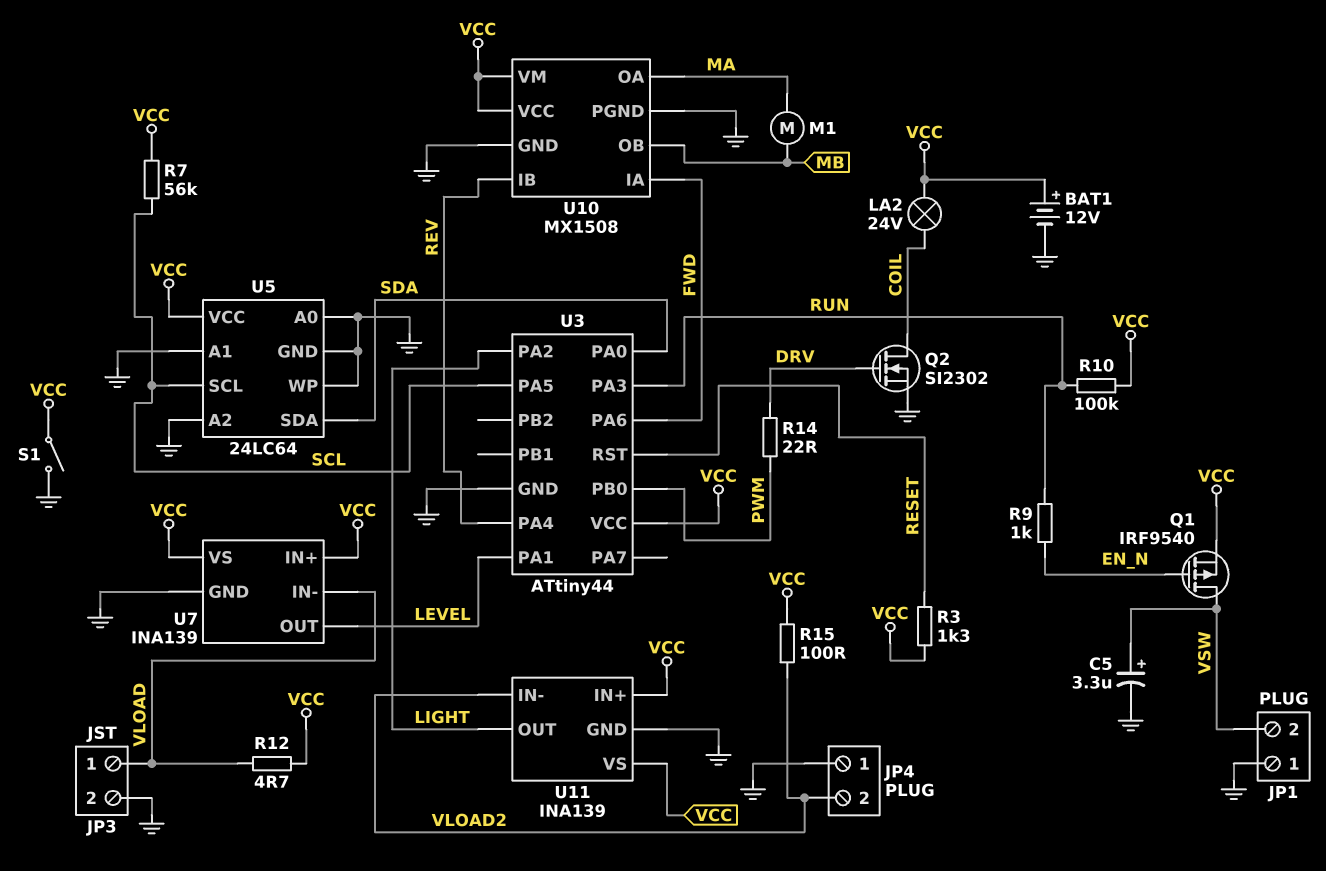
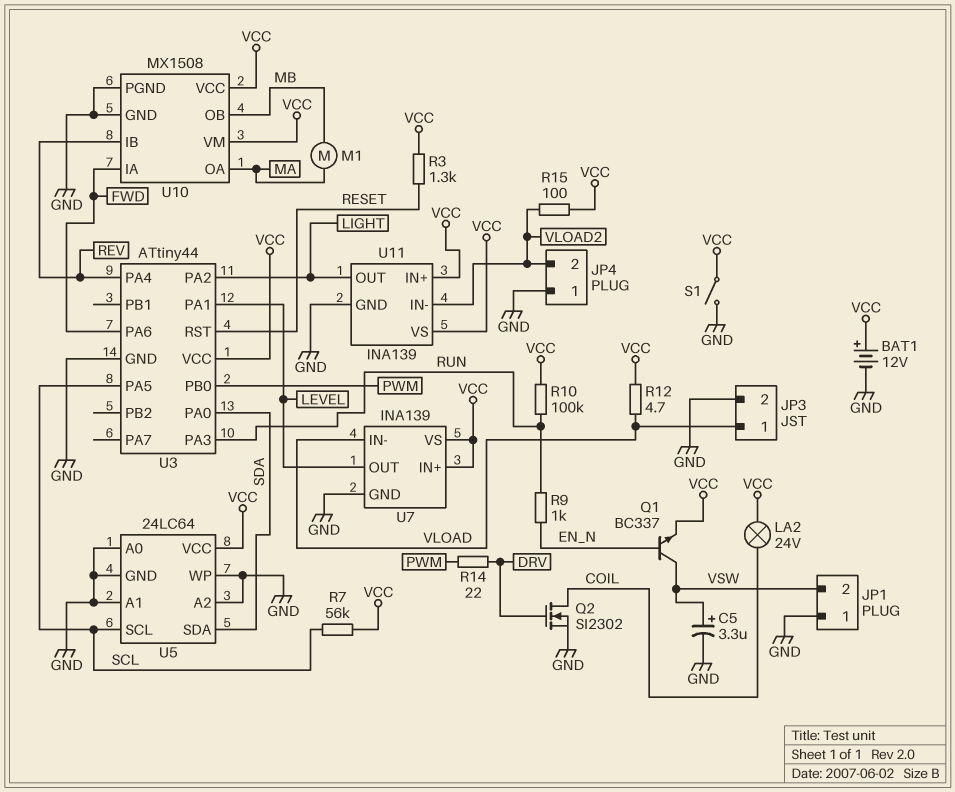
Q1: PMOS IRF9540 (G EN_N, D VSW, S VCC) -> NPN BC337 (B EN_N, C VSW, E VCC)

